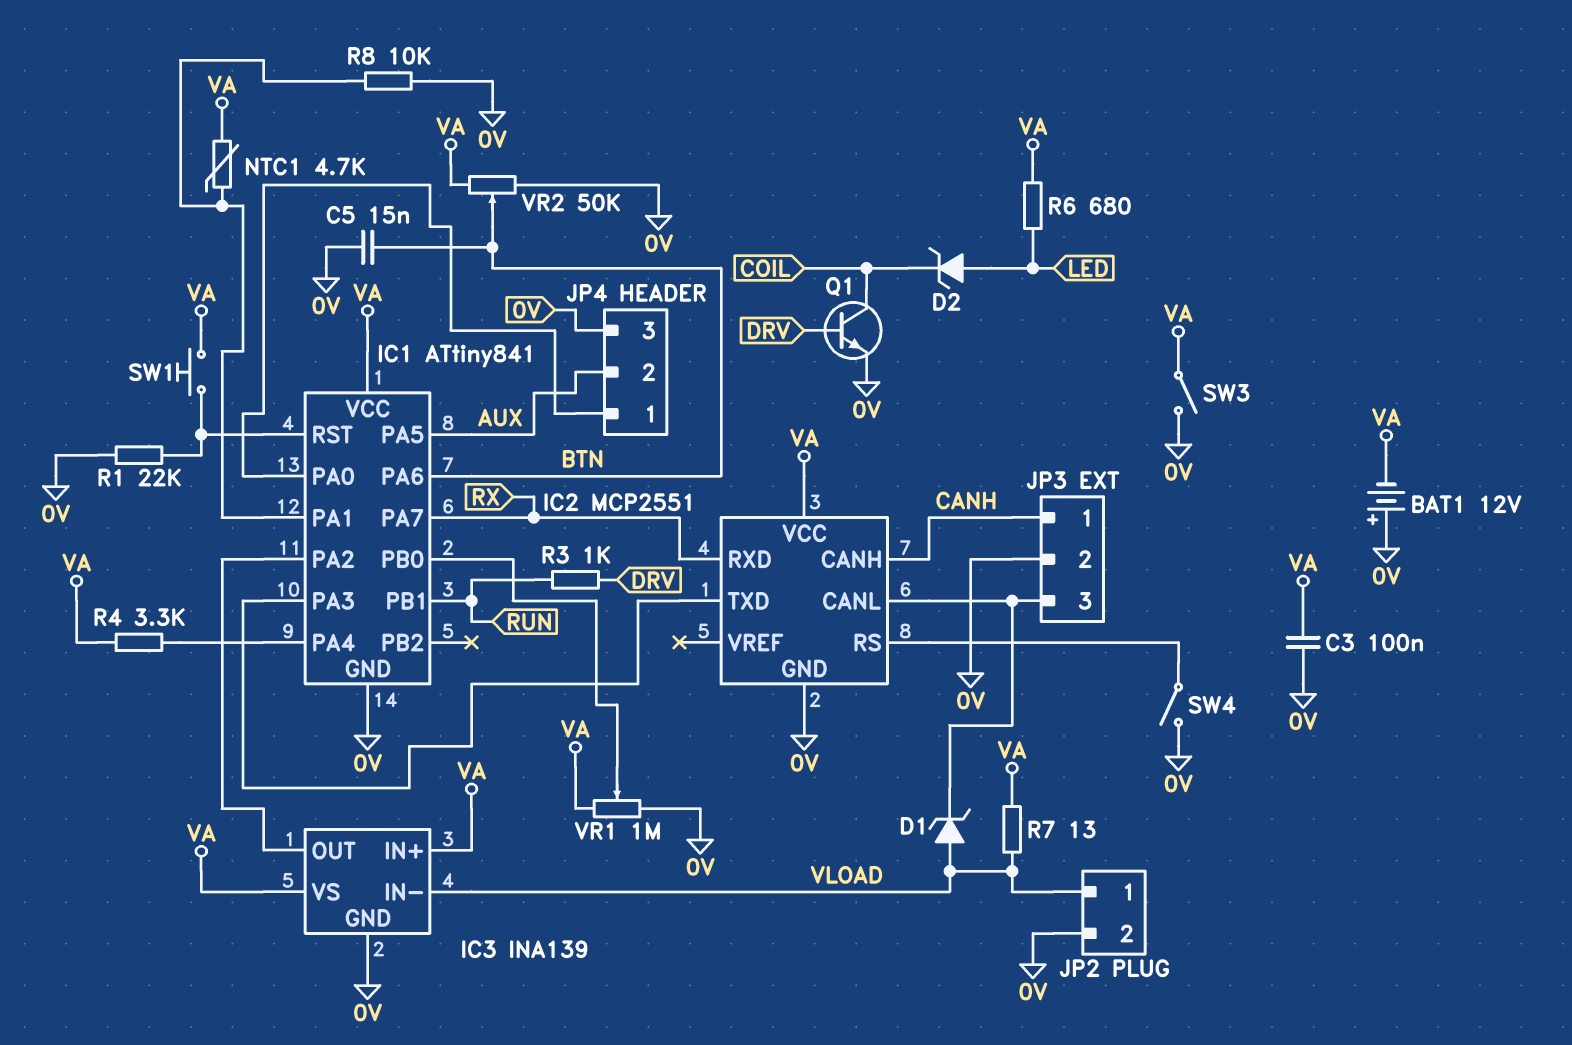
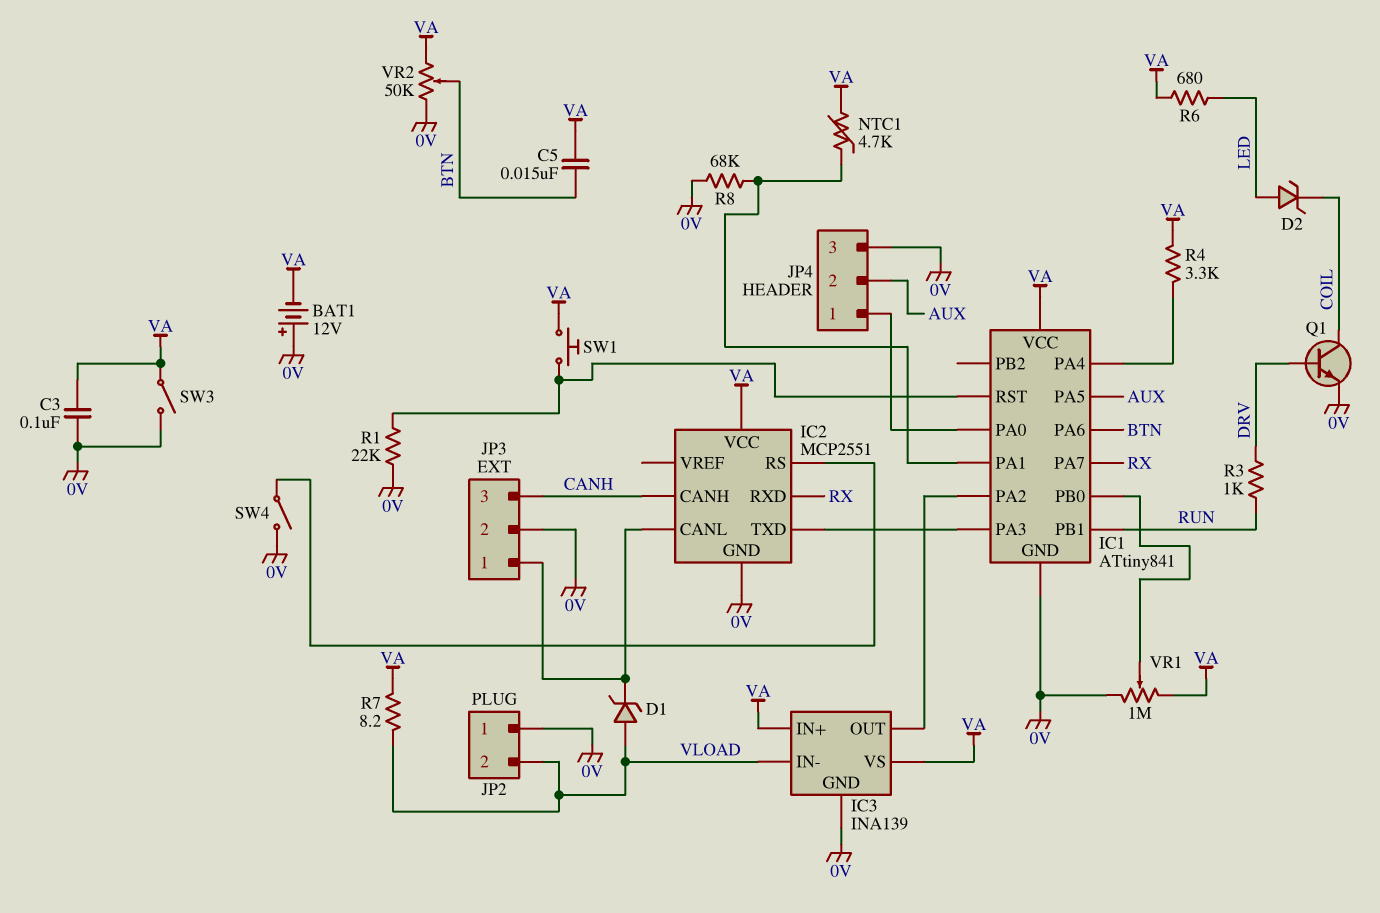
C5: 15nF (0V, BTN) -> 15nF (BTN, VA)
JP2 pin 1: VLOAD -> 0V
JP2 pin 2: 0V -> VLOAD
JP3 pin 1: CANH -> IC2/CANL
JP3 pin 3: IC2/CANL -> CANH
R7: 13 (VA, VLOAD) -> 8.2 (VA, VLOAD)
R8: 10k (0V, IC1/PA1) -> 68k (0V, IC1/PA1)

